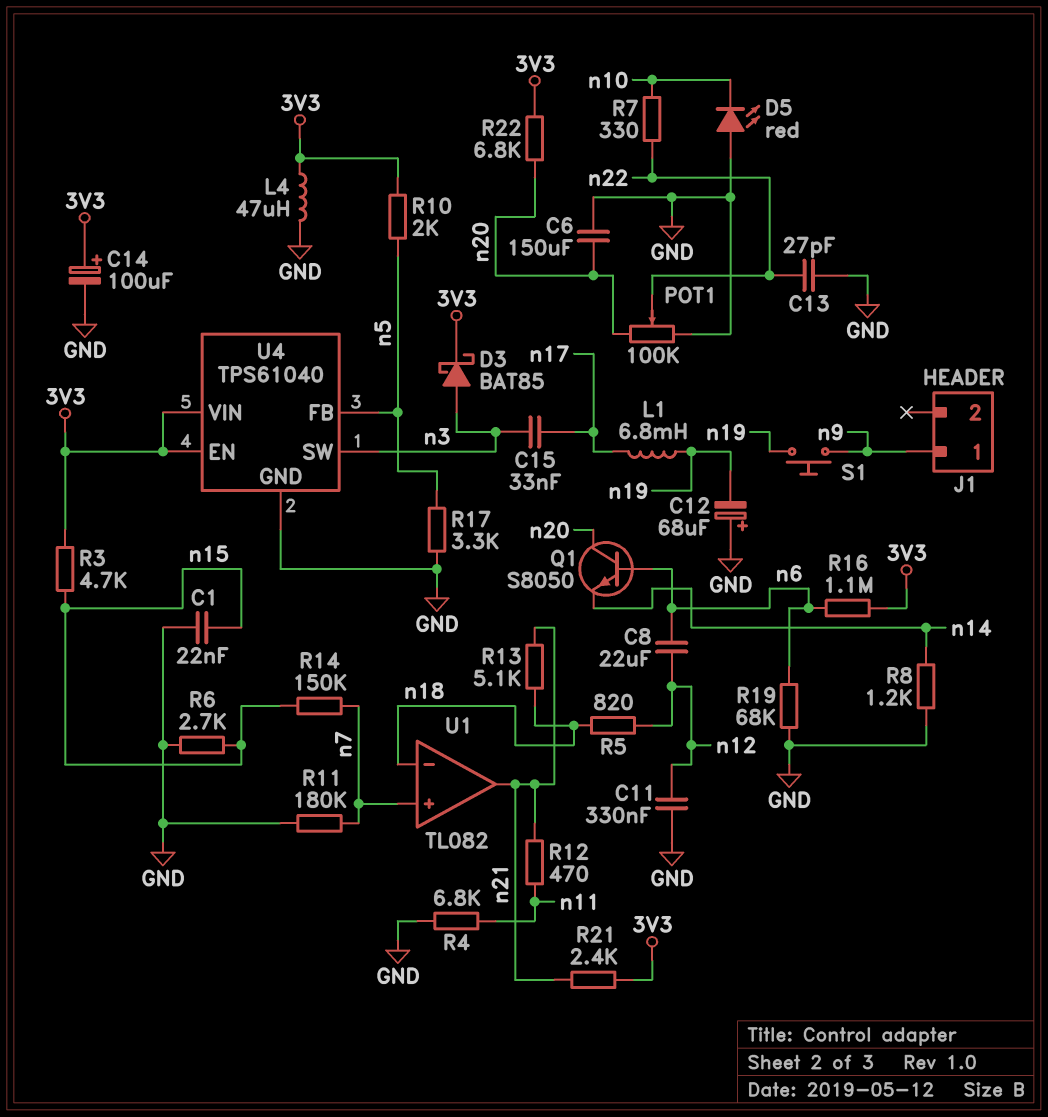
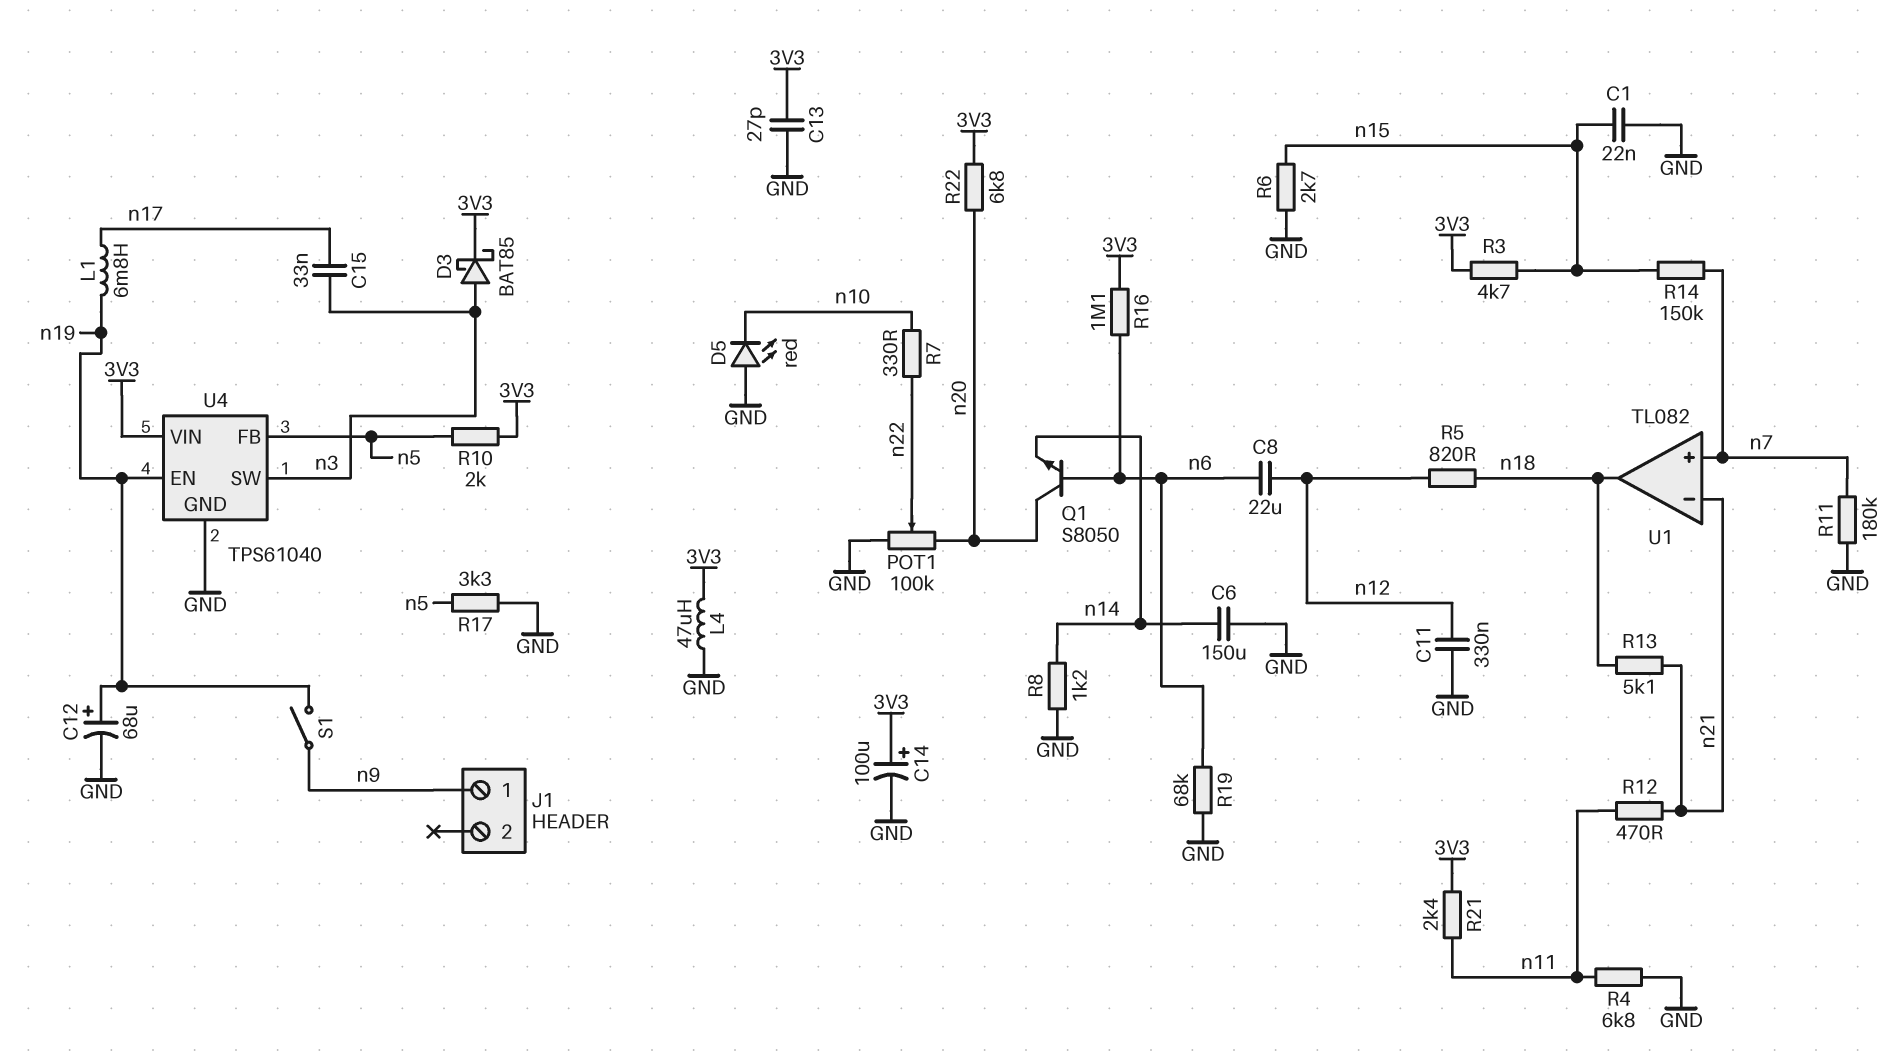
C6: 150uF (GND, n20) -> 150uF (GND, n14)
C12: 68uF (plus GND, minus n19) -> 68uF (plus n19, minus GND)
C13: 27pF (GND, n22) -> 27pF (3V3, GND)
R21: 2.4k (3V3, n21) -> 2.4k (3V3, n11)
S1: button (n9, n19) -> switch (n9, n19)
U1 pin in-: n18 -> n21
U1 pin out: n21 -> n18
U4 pin EN: 3V3 -> n19

